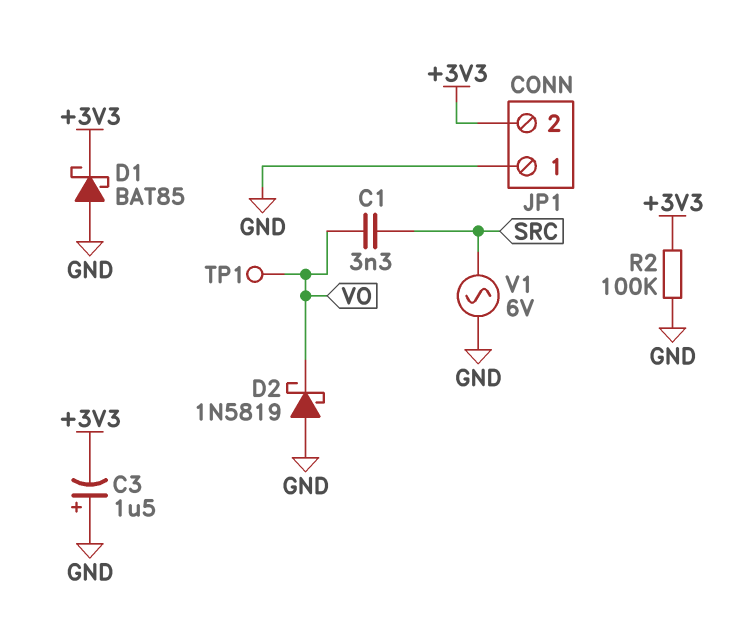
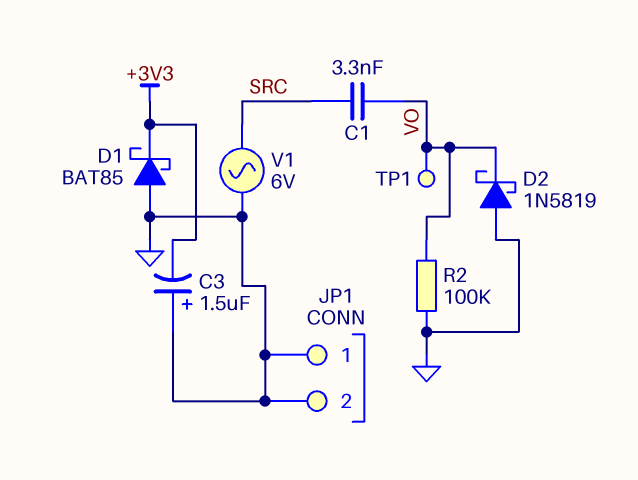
JP1 pin 2: +3V3 -> GND
R2: 100k (+3V3, GND) -> 100k (GND, VO)

